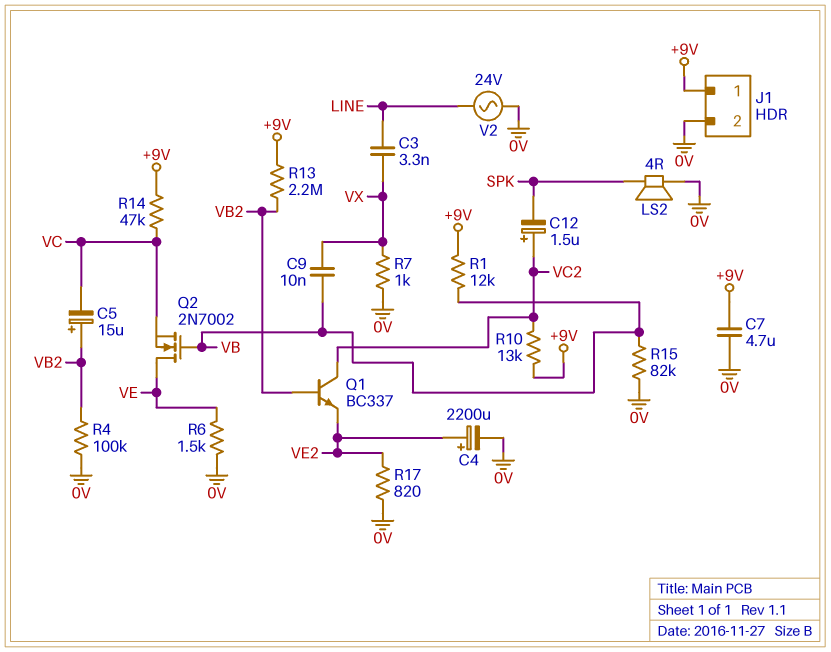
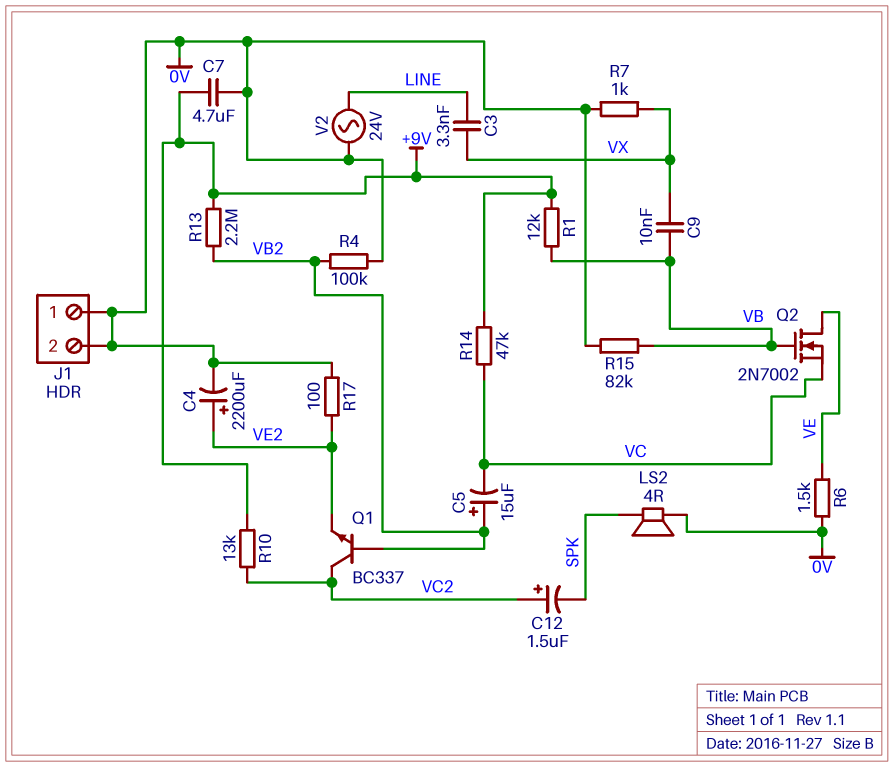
J1 pin 1: +9V -> 0V
R17: 820 (0V, VE2) -> 100 (0V, VE2)

